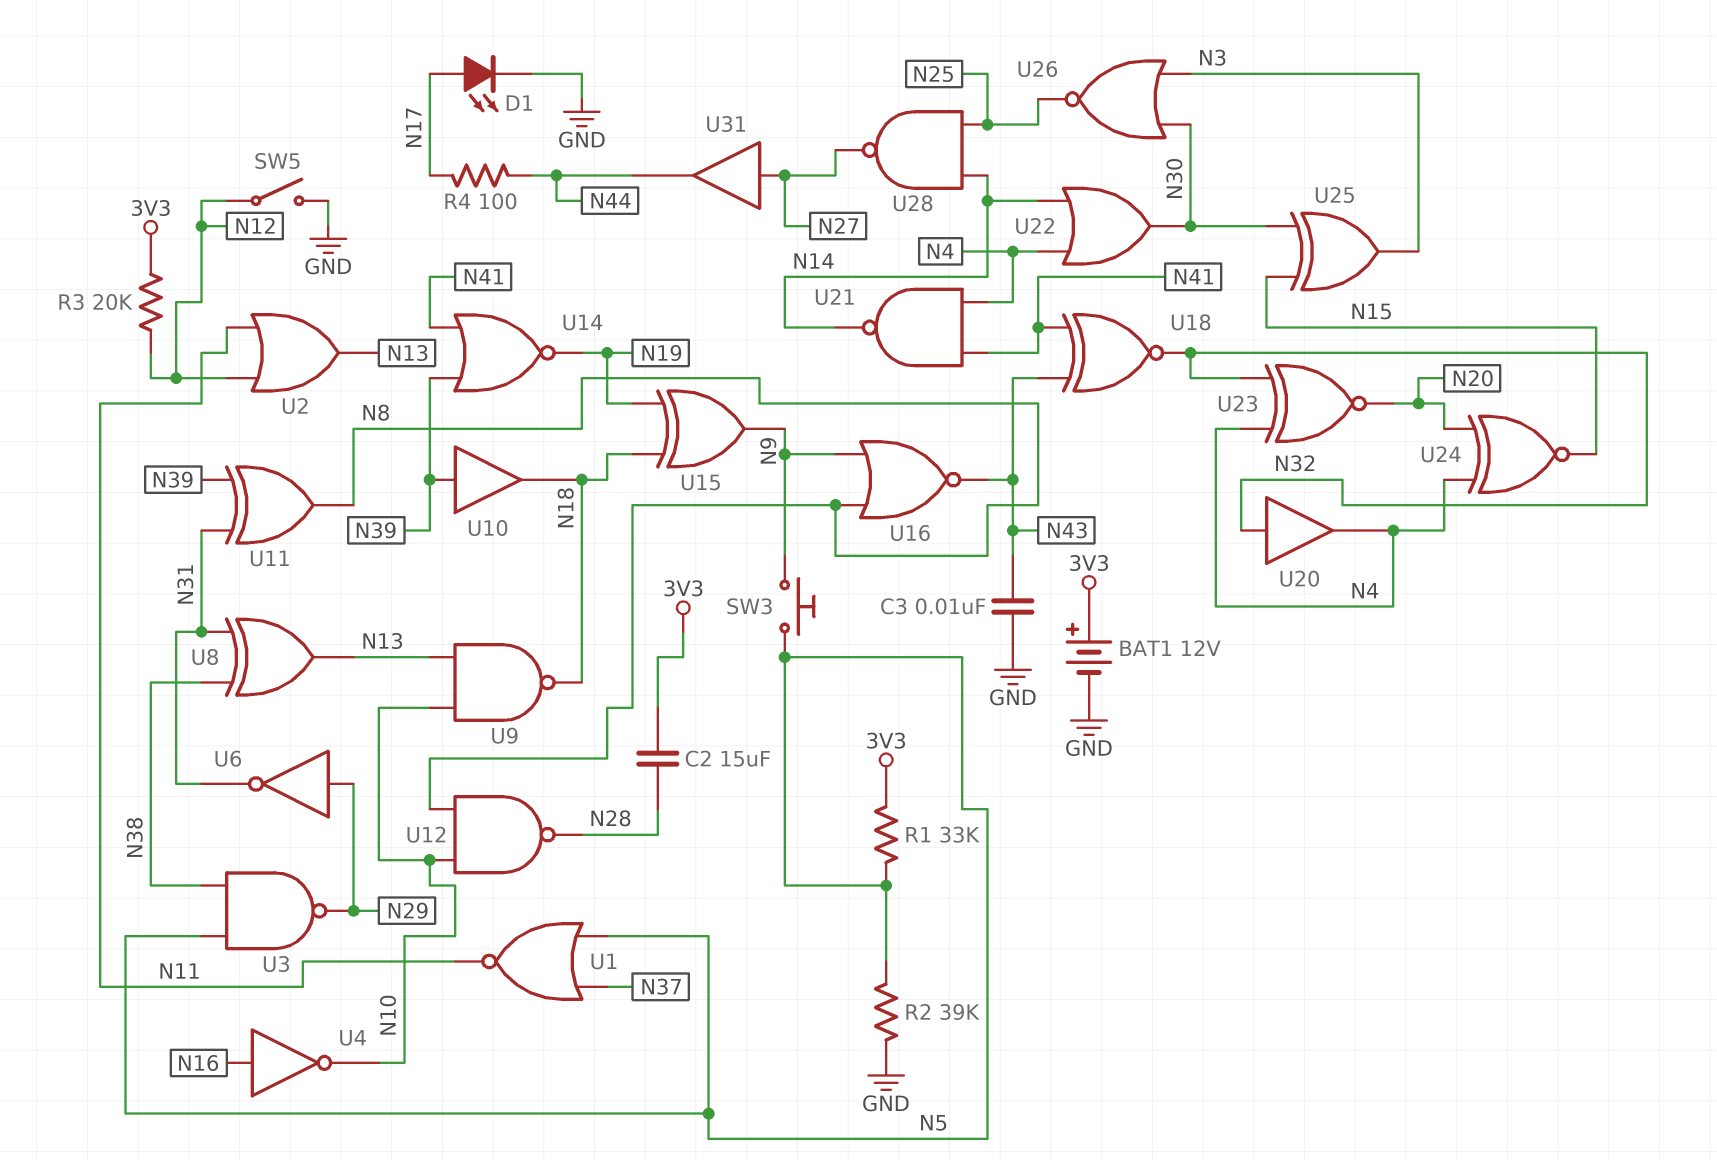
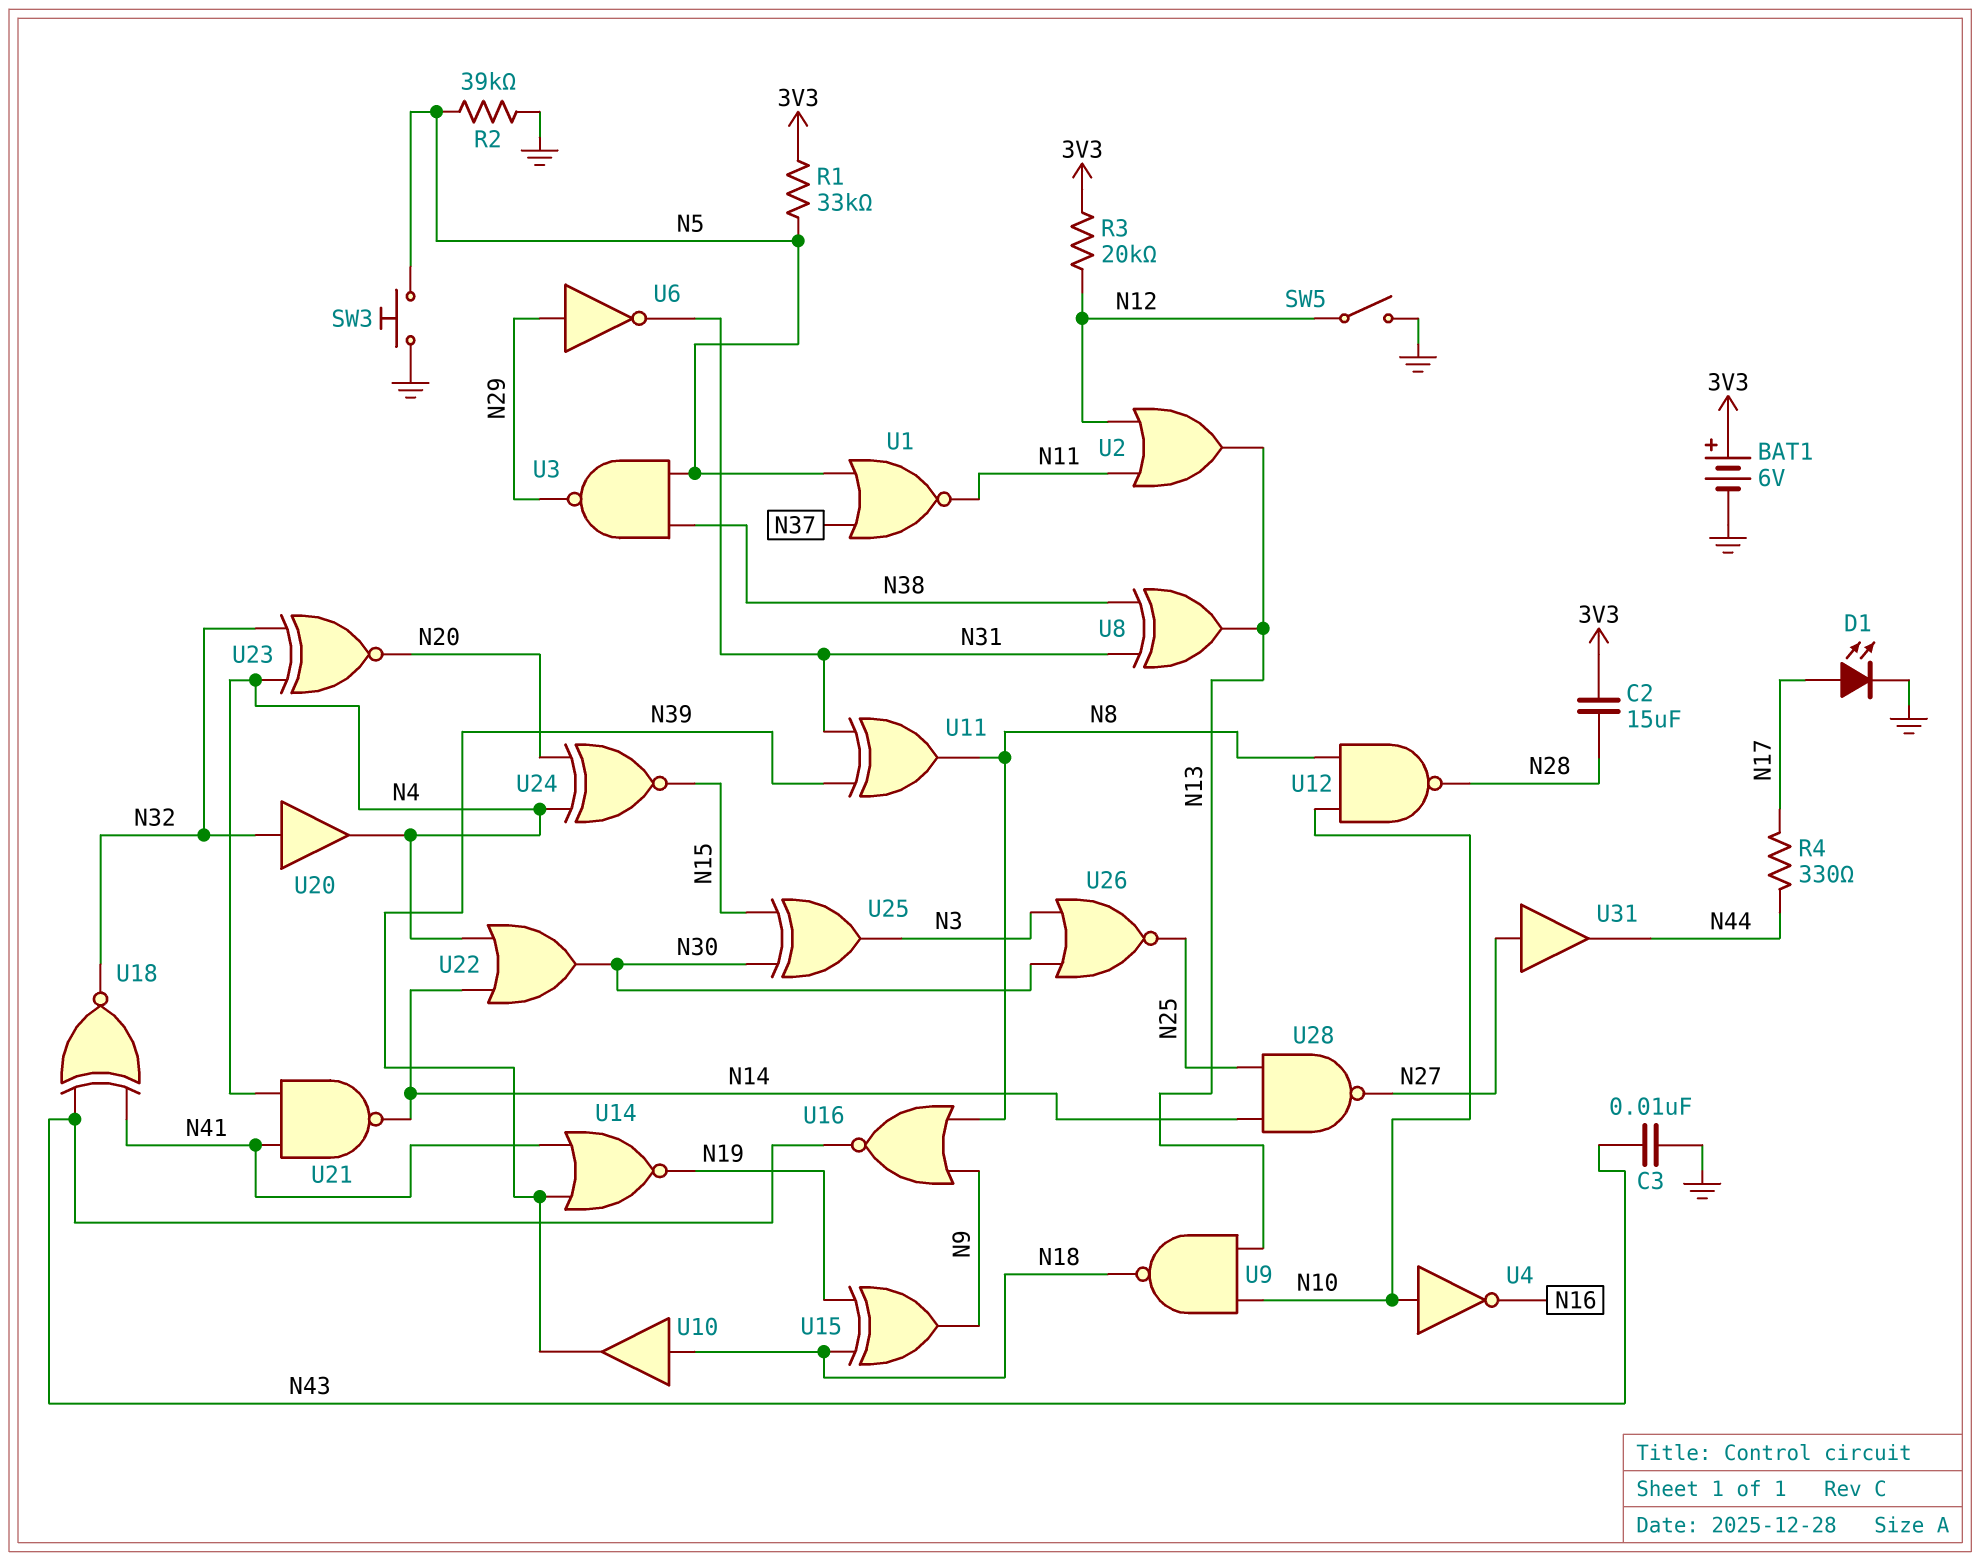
BAT1: 12V (plus 3V3, minus GND) -> 6V (plus 3V3, minus GND)
R4: 100 (N17, N44) -> 330 (N17, N44)
SW3: button (N5, N9) -> button (GND, N5)
U4: NOT (in N16, out N10) -> NOT (in N10, out N16)
U10: buffer (in N39, out N18) -> buffer (in N18, out N39)

